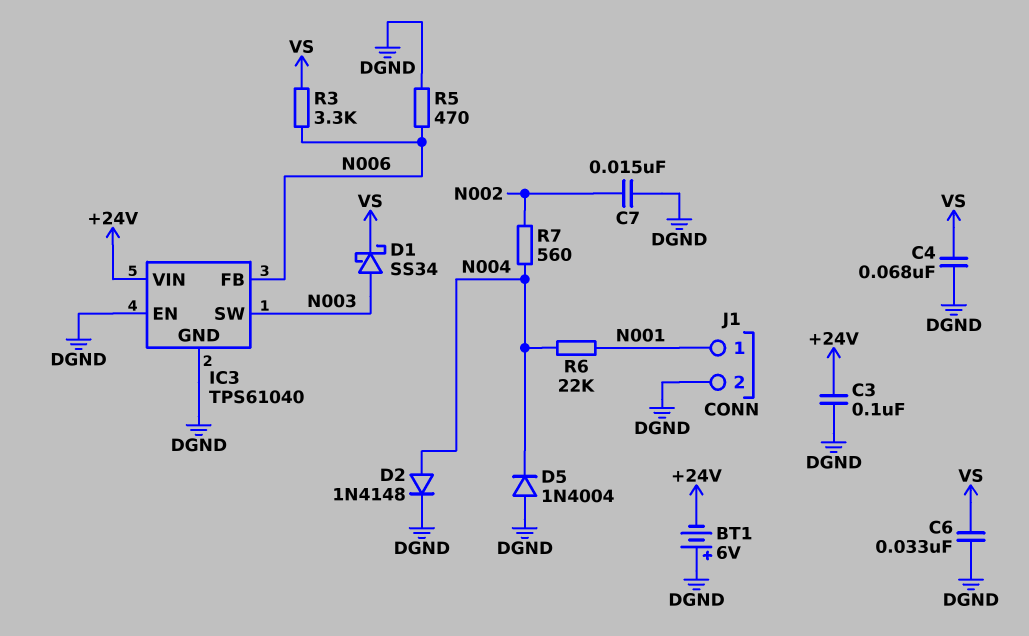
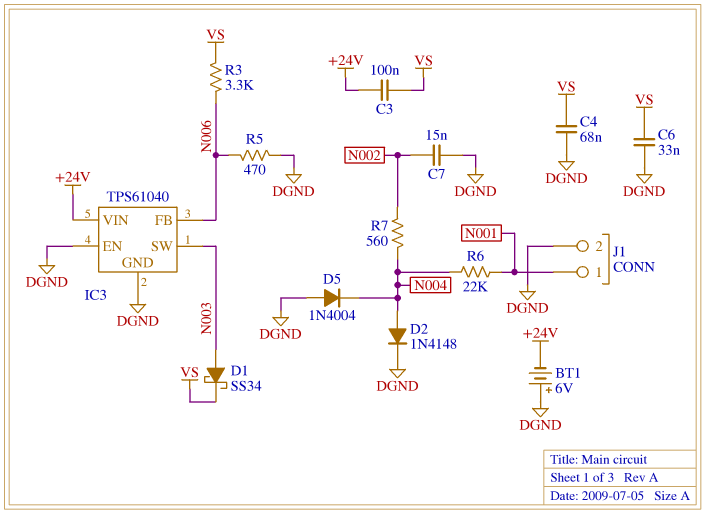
C3: 100nF (+24V, DGND) -> 100nF (+24V, VS)

